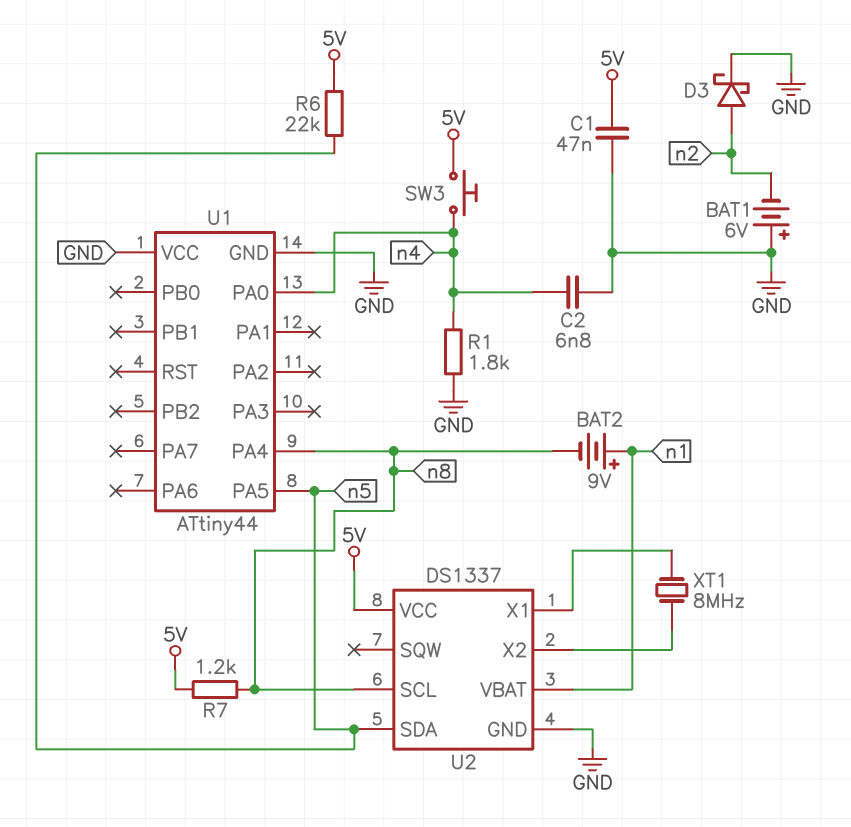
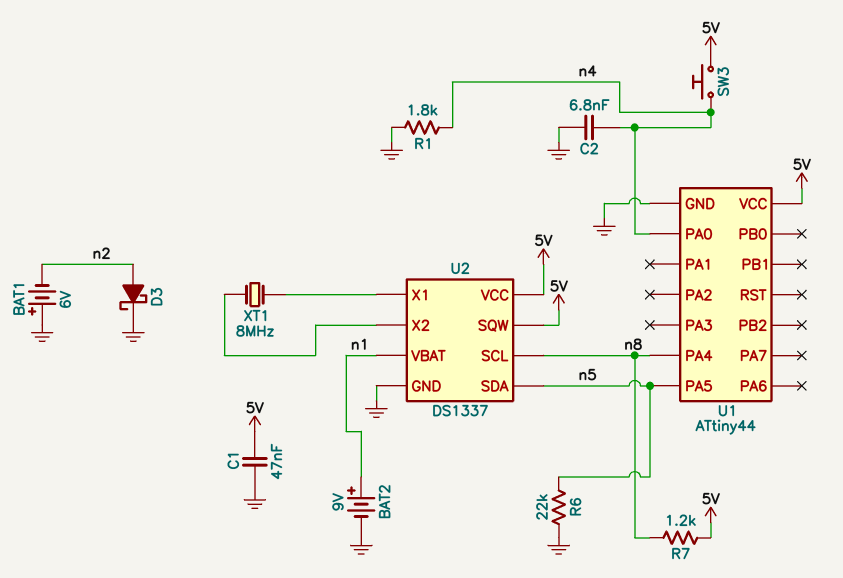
BAT2: 9V (plus n1, minus n8) -> 9V (plus n1, minus GND)
R6: 22k (5V, n5) -> 22k (GND, n5)
U1 pin VCC: GND -> 5V
U2 pin SQW: none -> 5V

